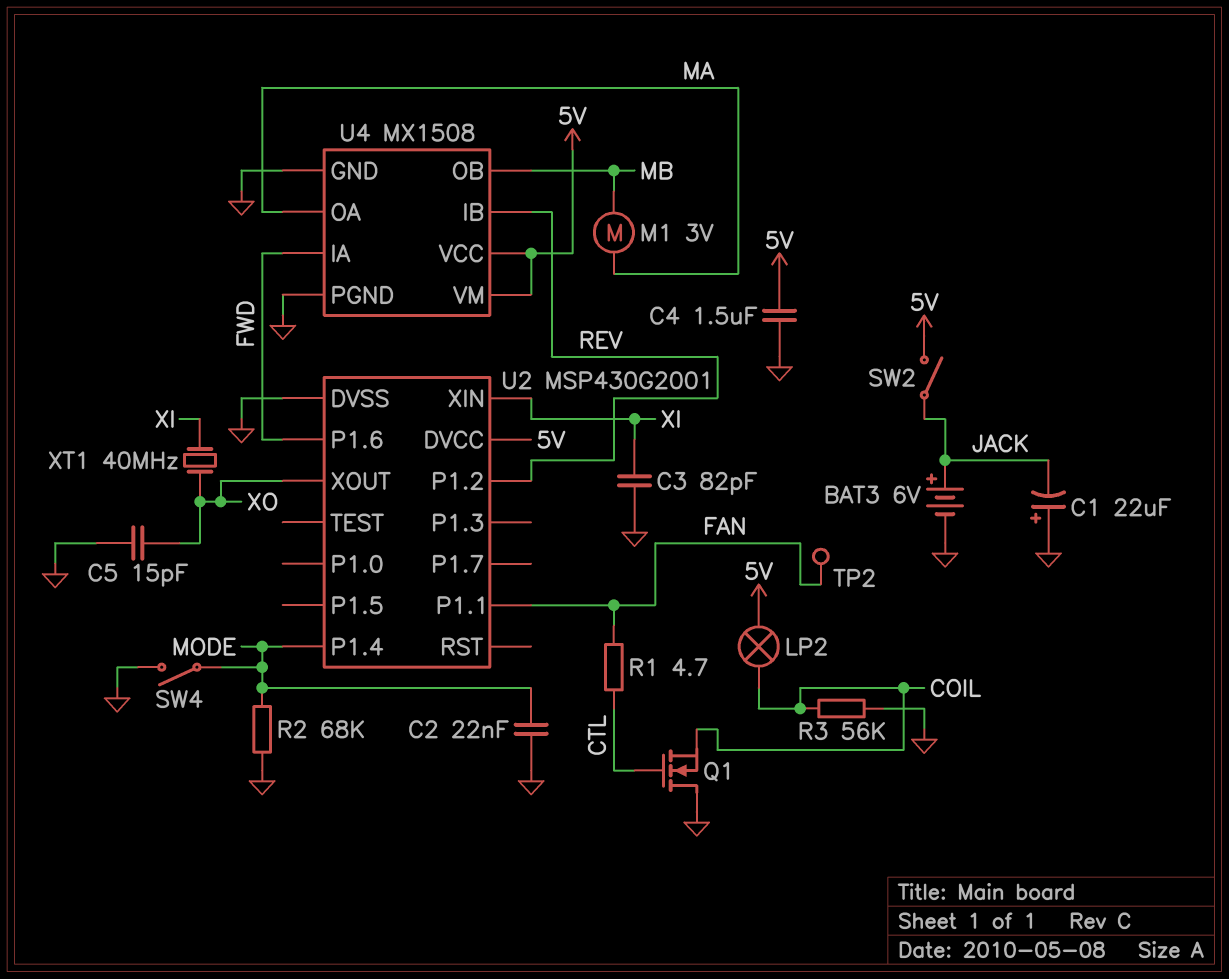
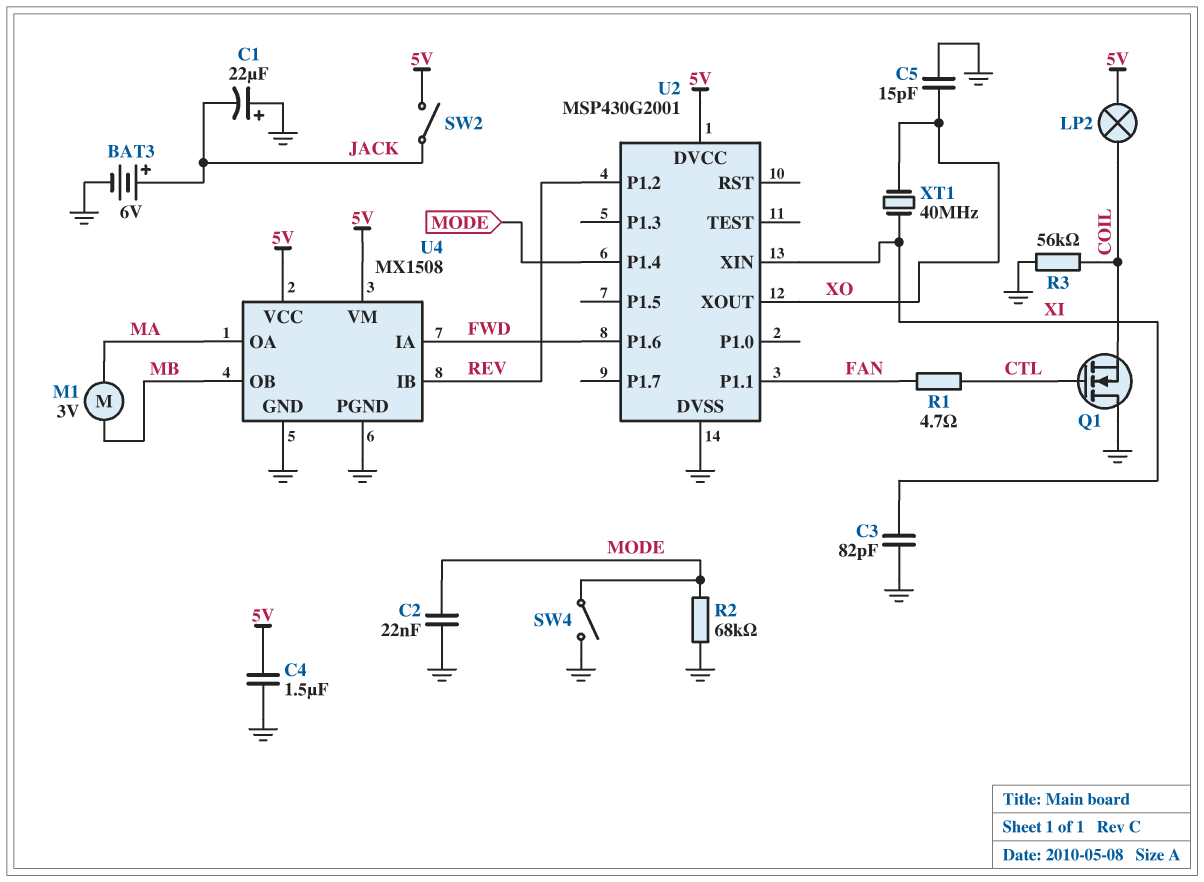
TP2: test point (FAN) -> none

